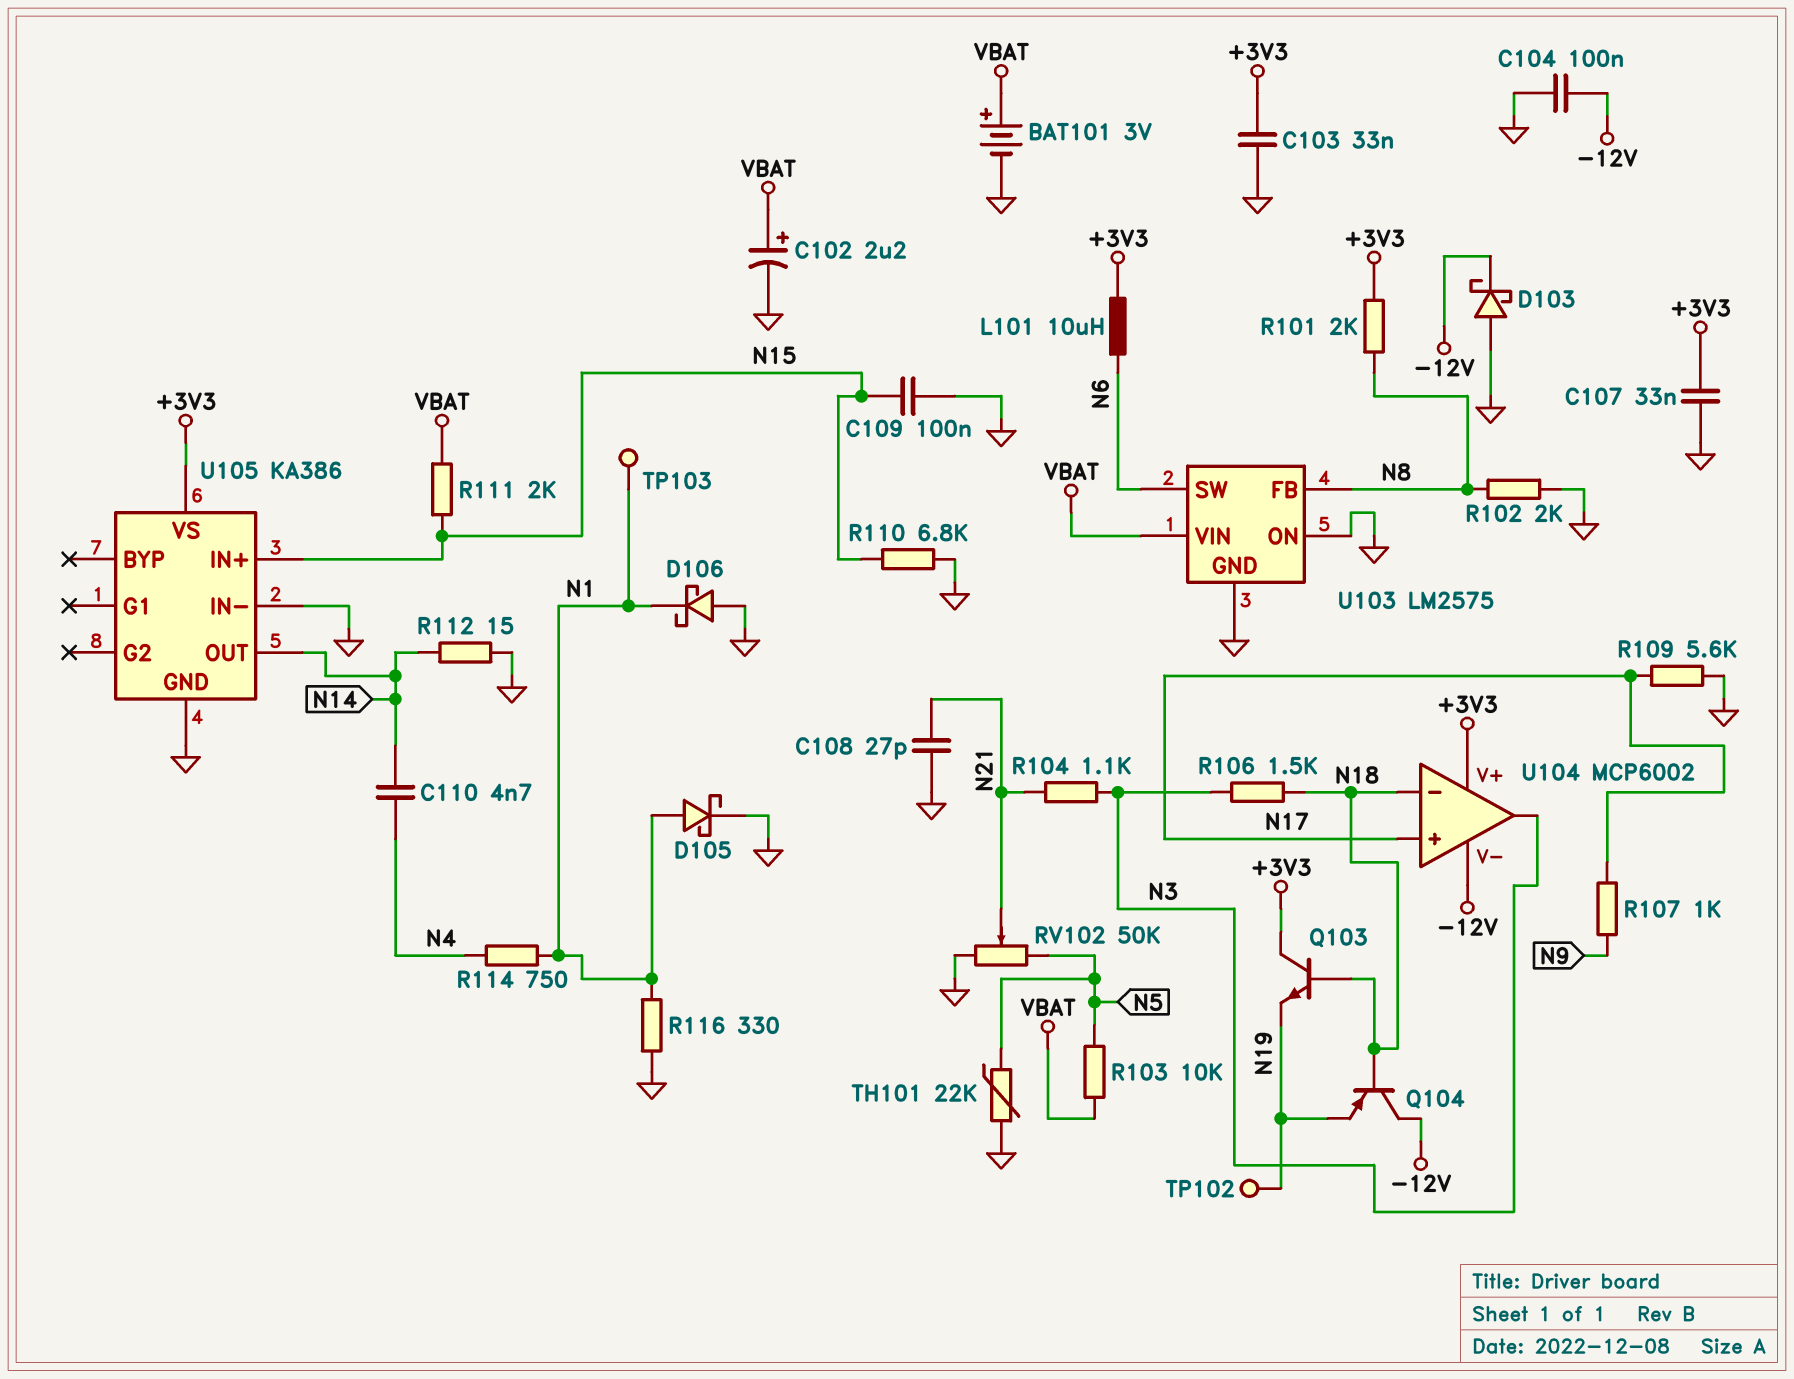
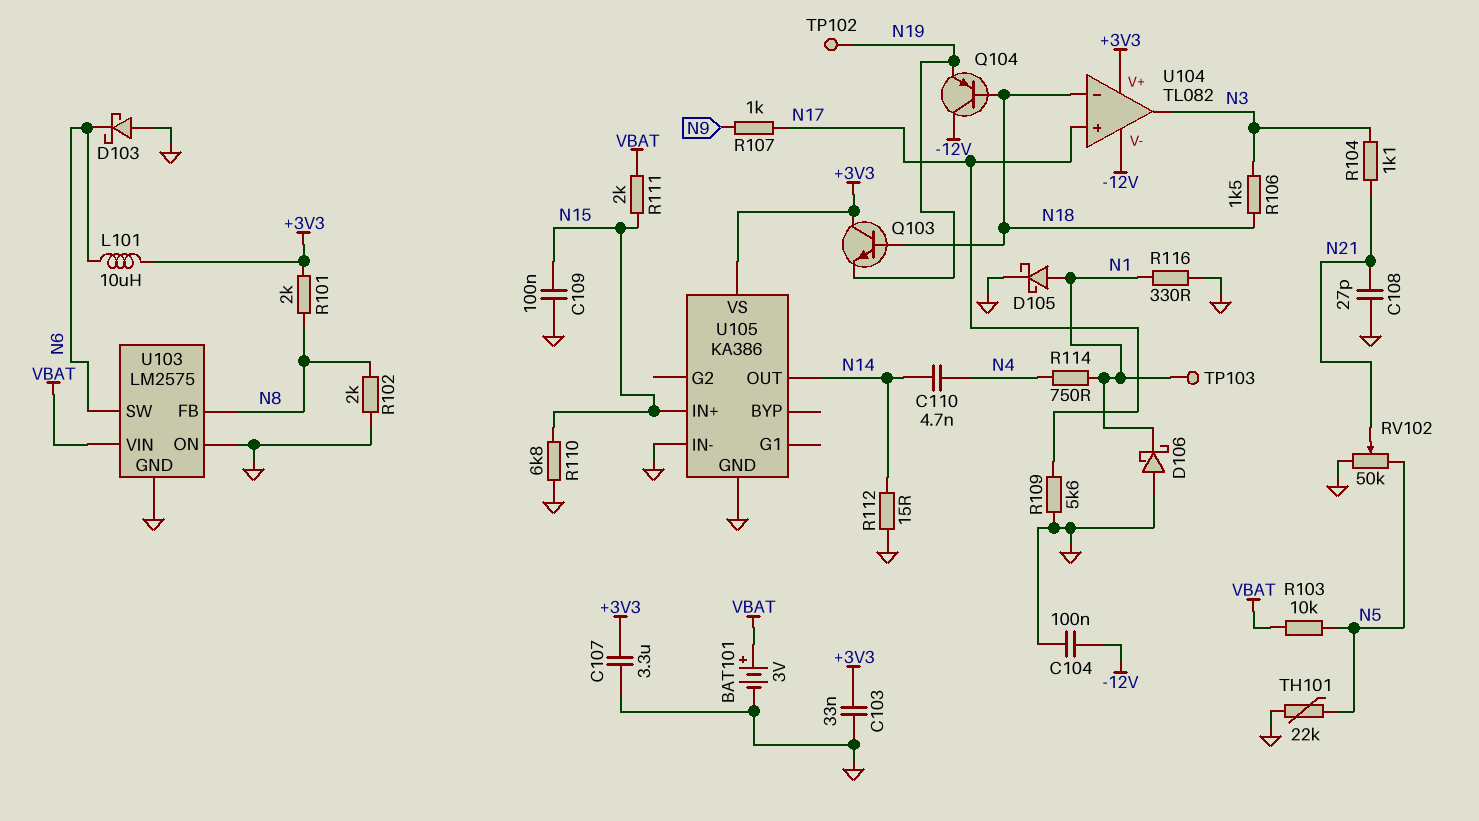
C102: 2.2uF (plus VBAT, minus GND) -> none
C107: 33nF (+3V3, GND) -> 3.3uF (+3V3, GND)
D103: schottky (A GND, K -12V) -> schottky (A GND, K N6)
U104: MCP6002 -> TL082

